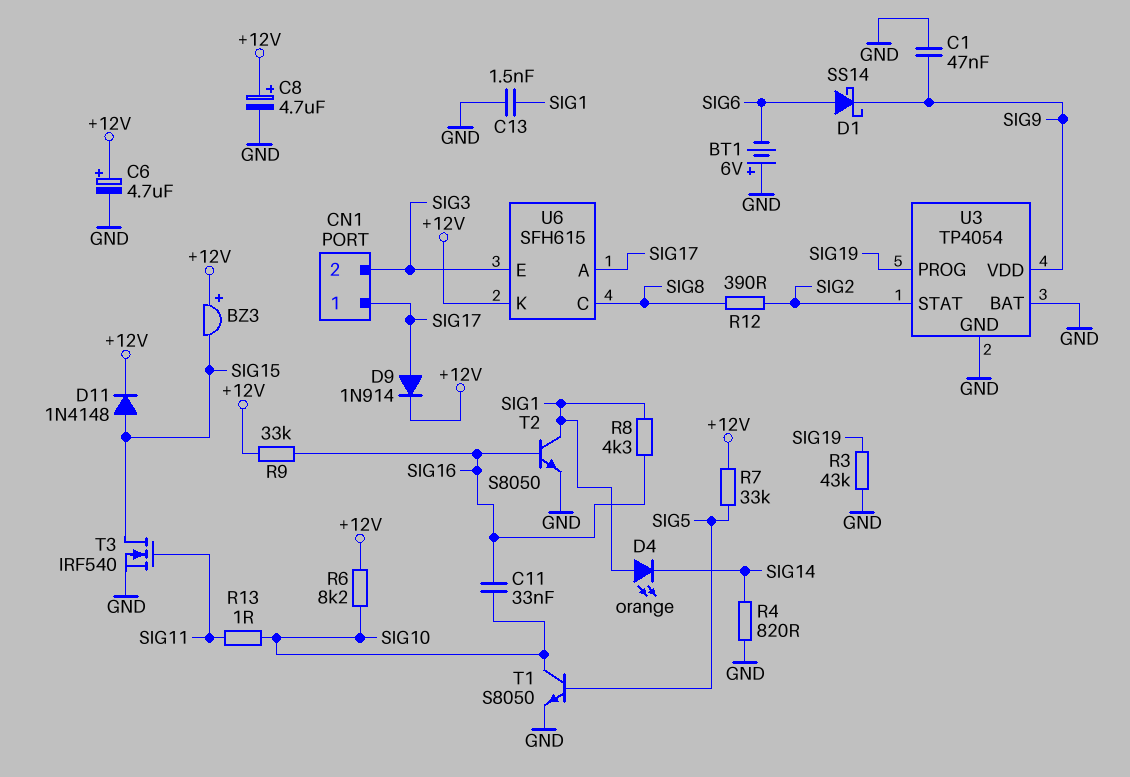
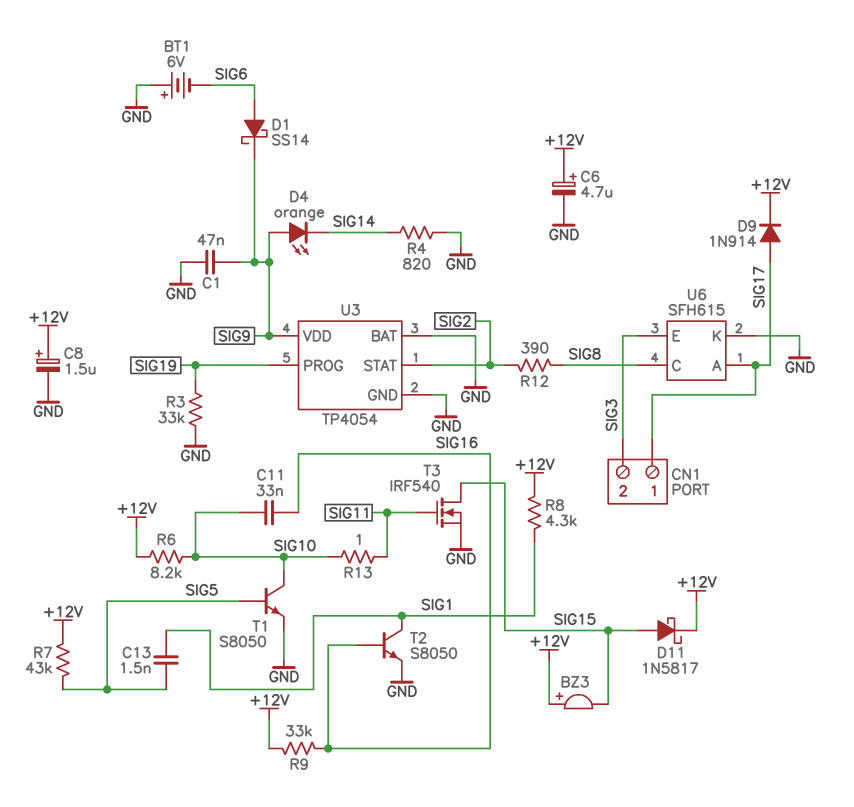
C8: 4.7uF (plus +12V, minus GND) -> 1.5uF (plus +12V, minus GND)
C13: 1.5nF (GND, SIG1) -> 1.5nF (SIG1, SIG5)
D4: LED orange (A SIG1, K SIG14) -> LED orange (A SIG9, K SIG14)
D11: diode 1N4148 (A SIG15, K +12V) -> schottky 1N5817 (A SIG15, K +12V)
R3: 43k (GND, SIG19) -> 33k (GND, SIG19)
R7: 33k (+12V, SIG5) -> 43k (+12V, SIG5)
R8: 4.3k (SIG1, SIG16) -> 4.3k (+12V, SIG1)
U6 pin K: +12V -> GND

